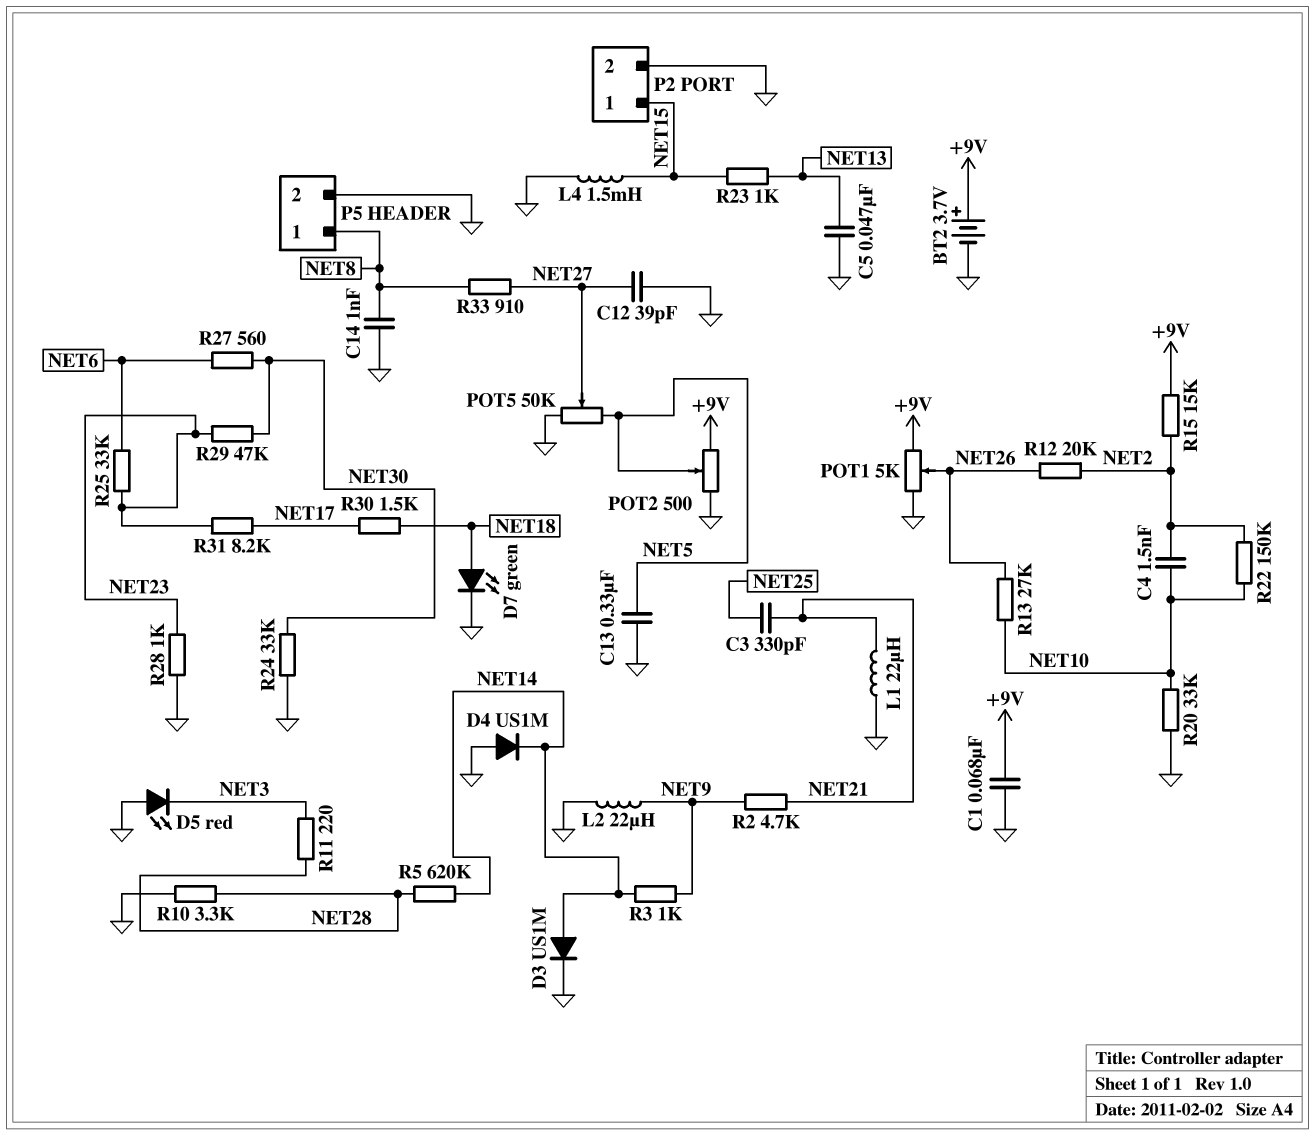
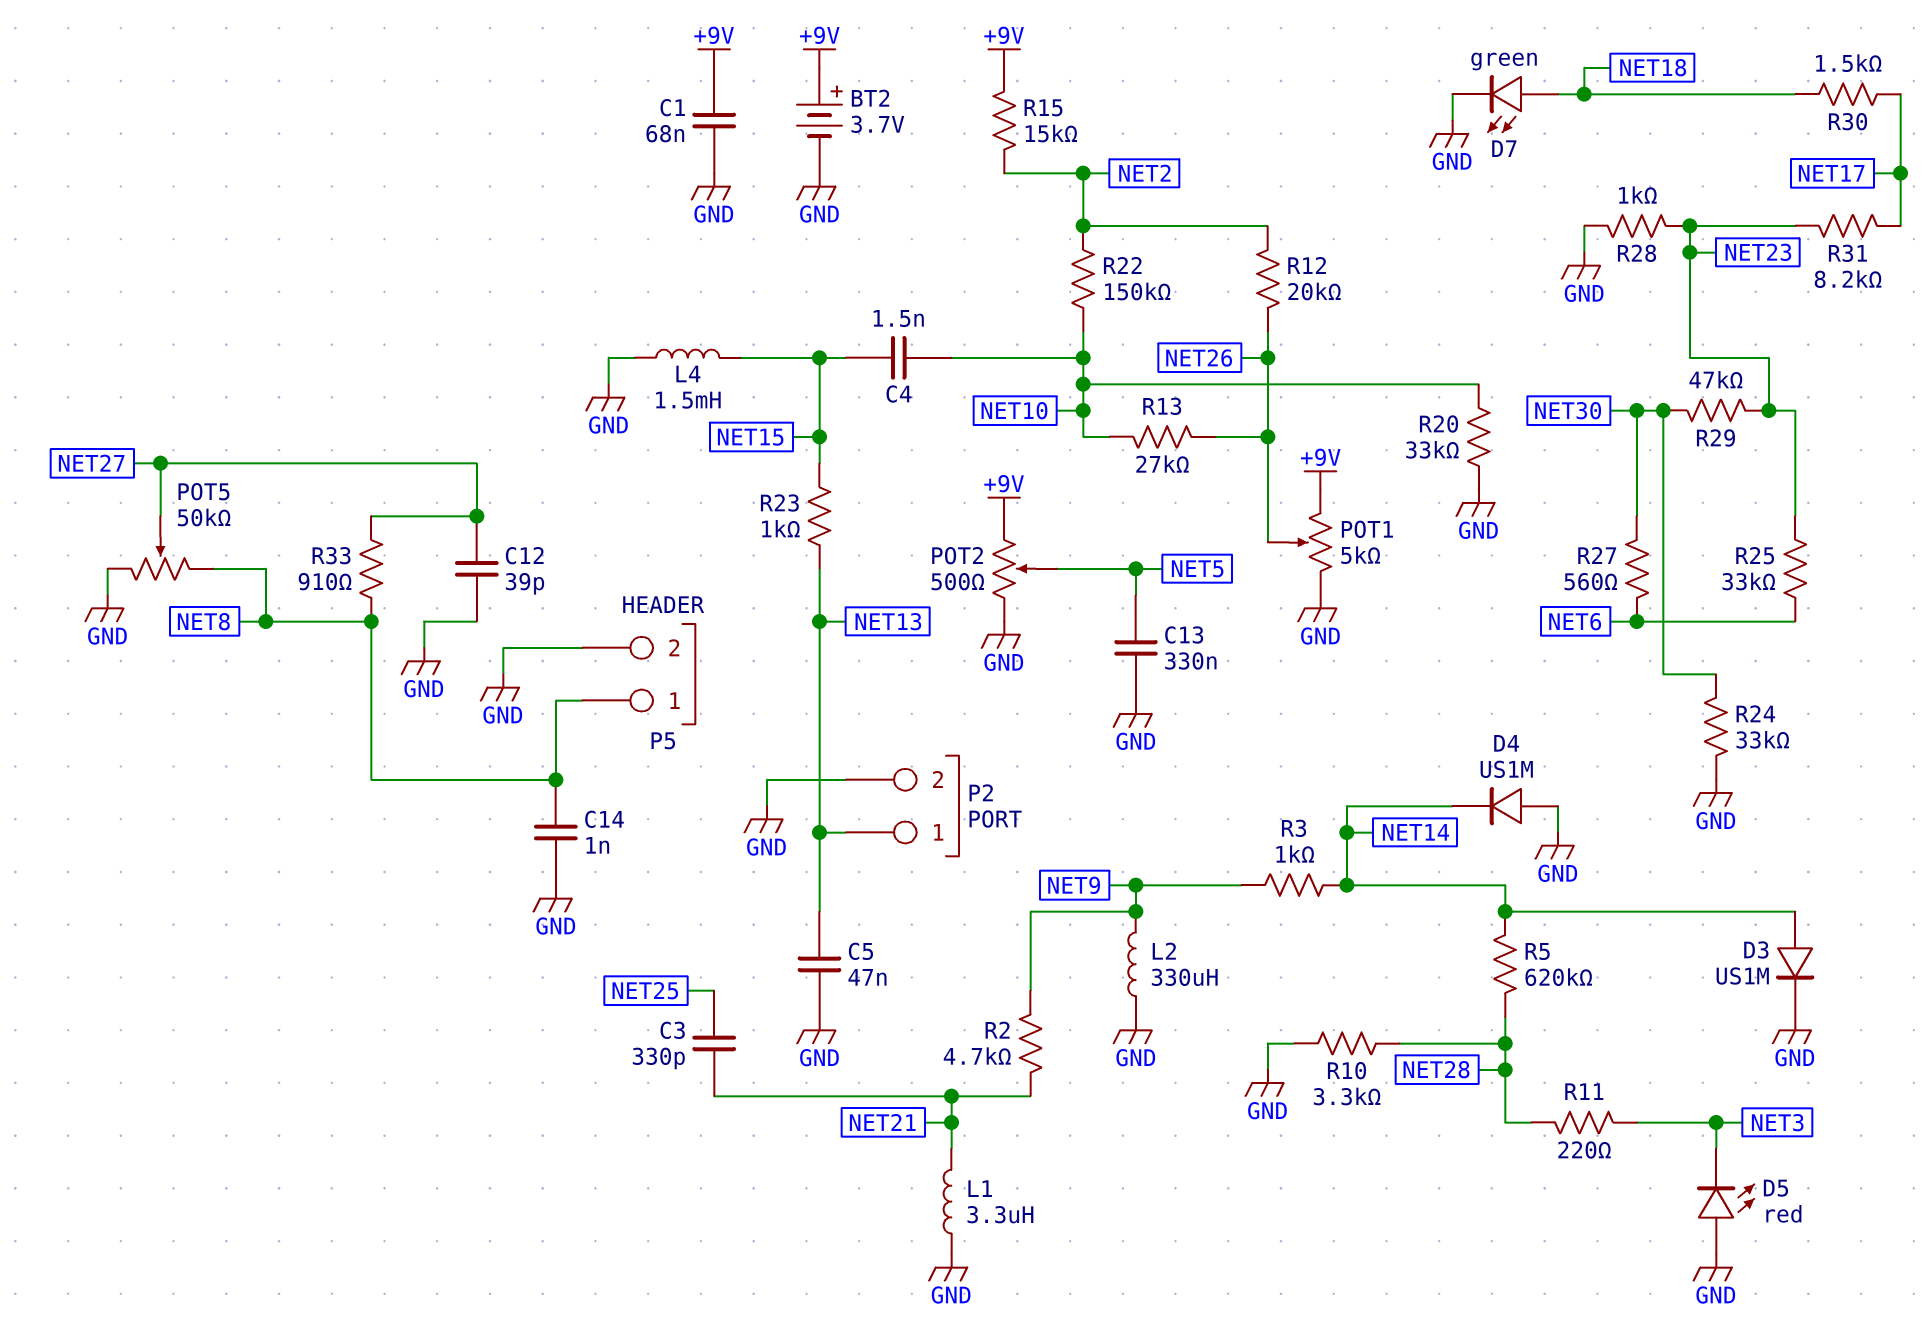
C4: 1.5nF (NET2, NET10) -> 1.5nF (NET10, NET15)
L1: 22uH (GND, NET21) -> 3.3uH (GND, NET21)
L2: 22uH (GND, NET9) -> 330uH (GND, NET9)
P2 pin 1: NET15 -> NET13
POT5: 50k (GND, NET5, wiper NET27) -> 50k (GND, NET8, wiper NET27)

